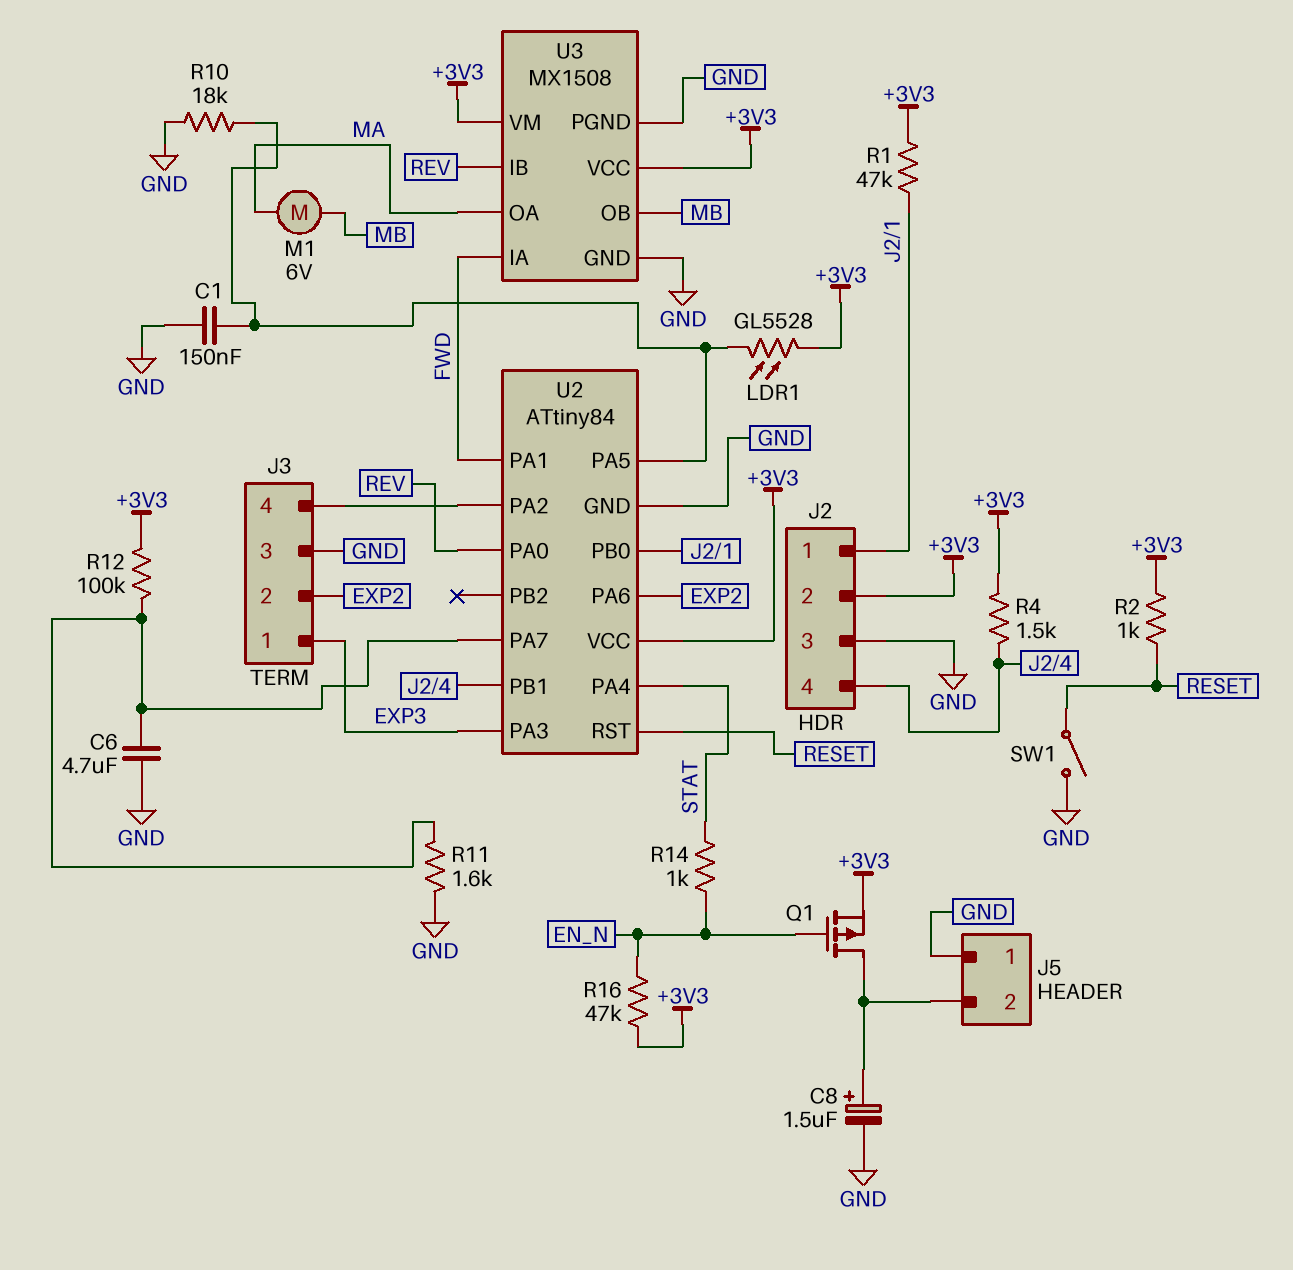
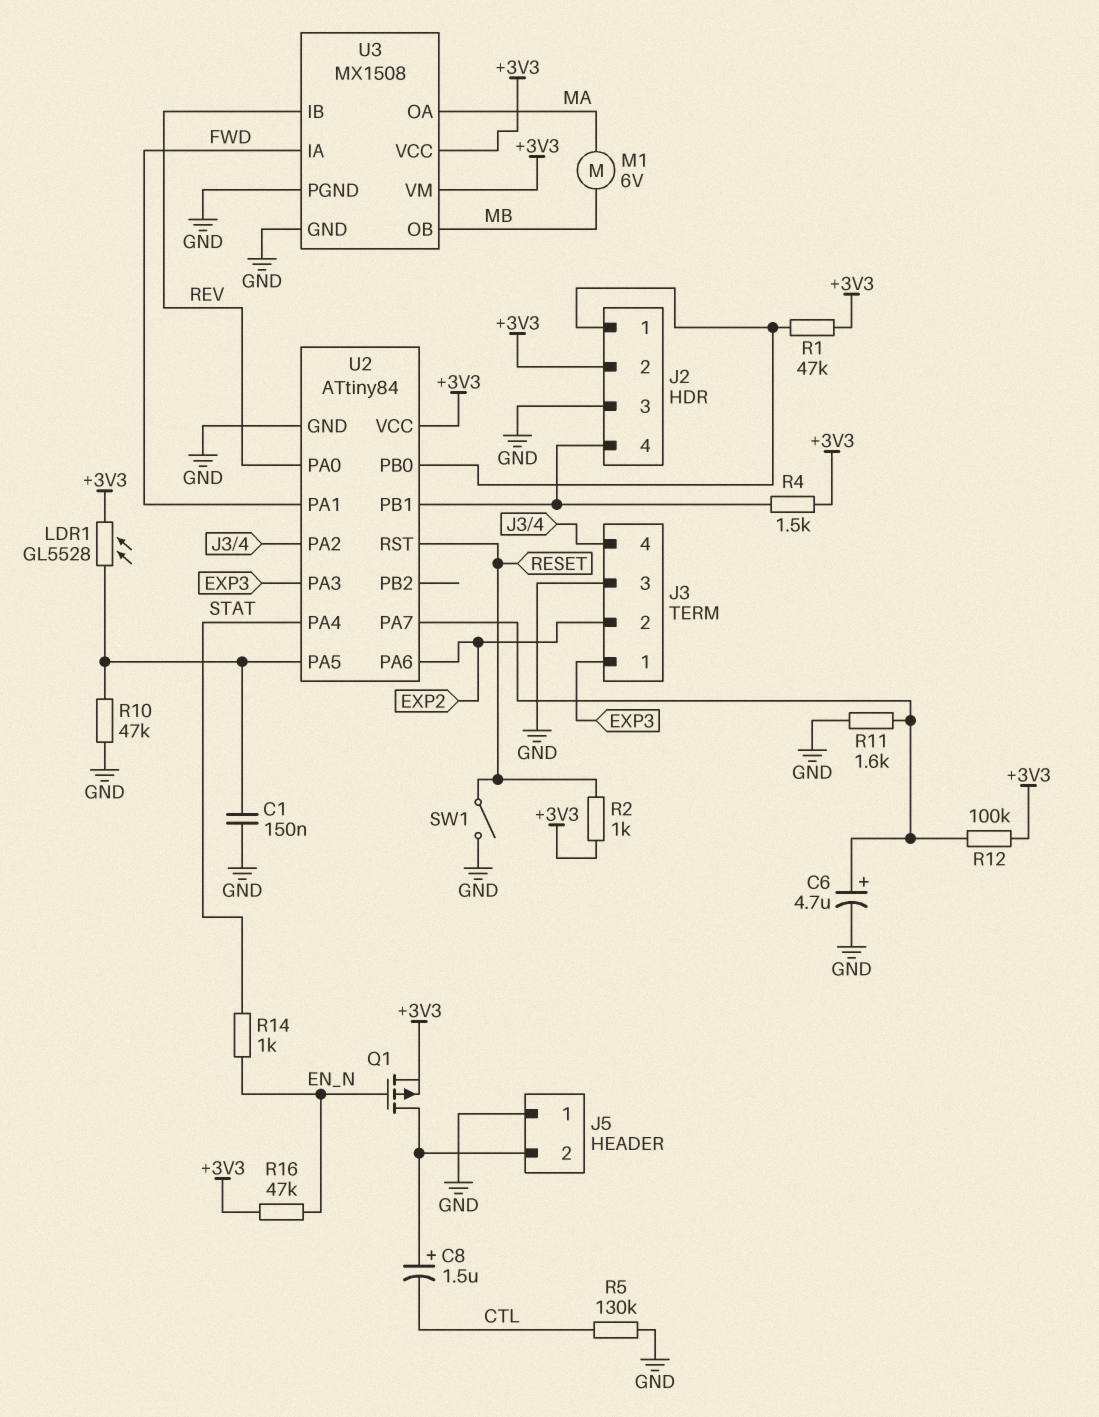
C6: 4.7uF (GND, U2/PA7) -> 4.7uF (plus U2/PA7, minus GND)
C8: 1.5uF (plus J5/2, minus GND) -> 1.5uF (plus J5/2, minus CTL)
R5: none -> 130k (CTL, GND)
R10: 18k (GND, U2/PA5) -> 47k (GND, U2/PA5)

